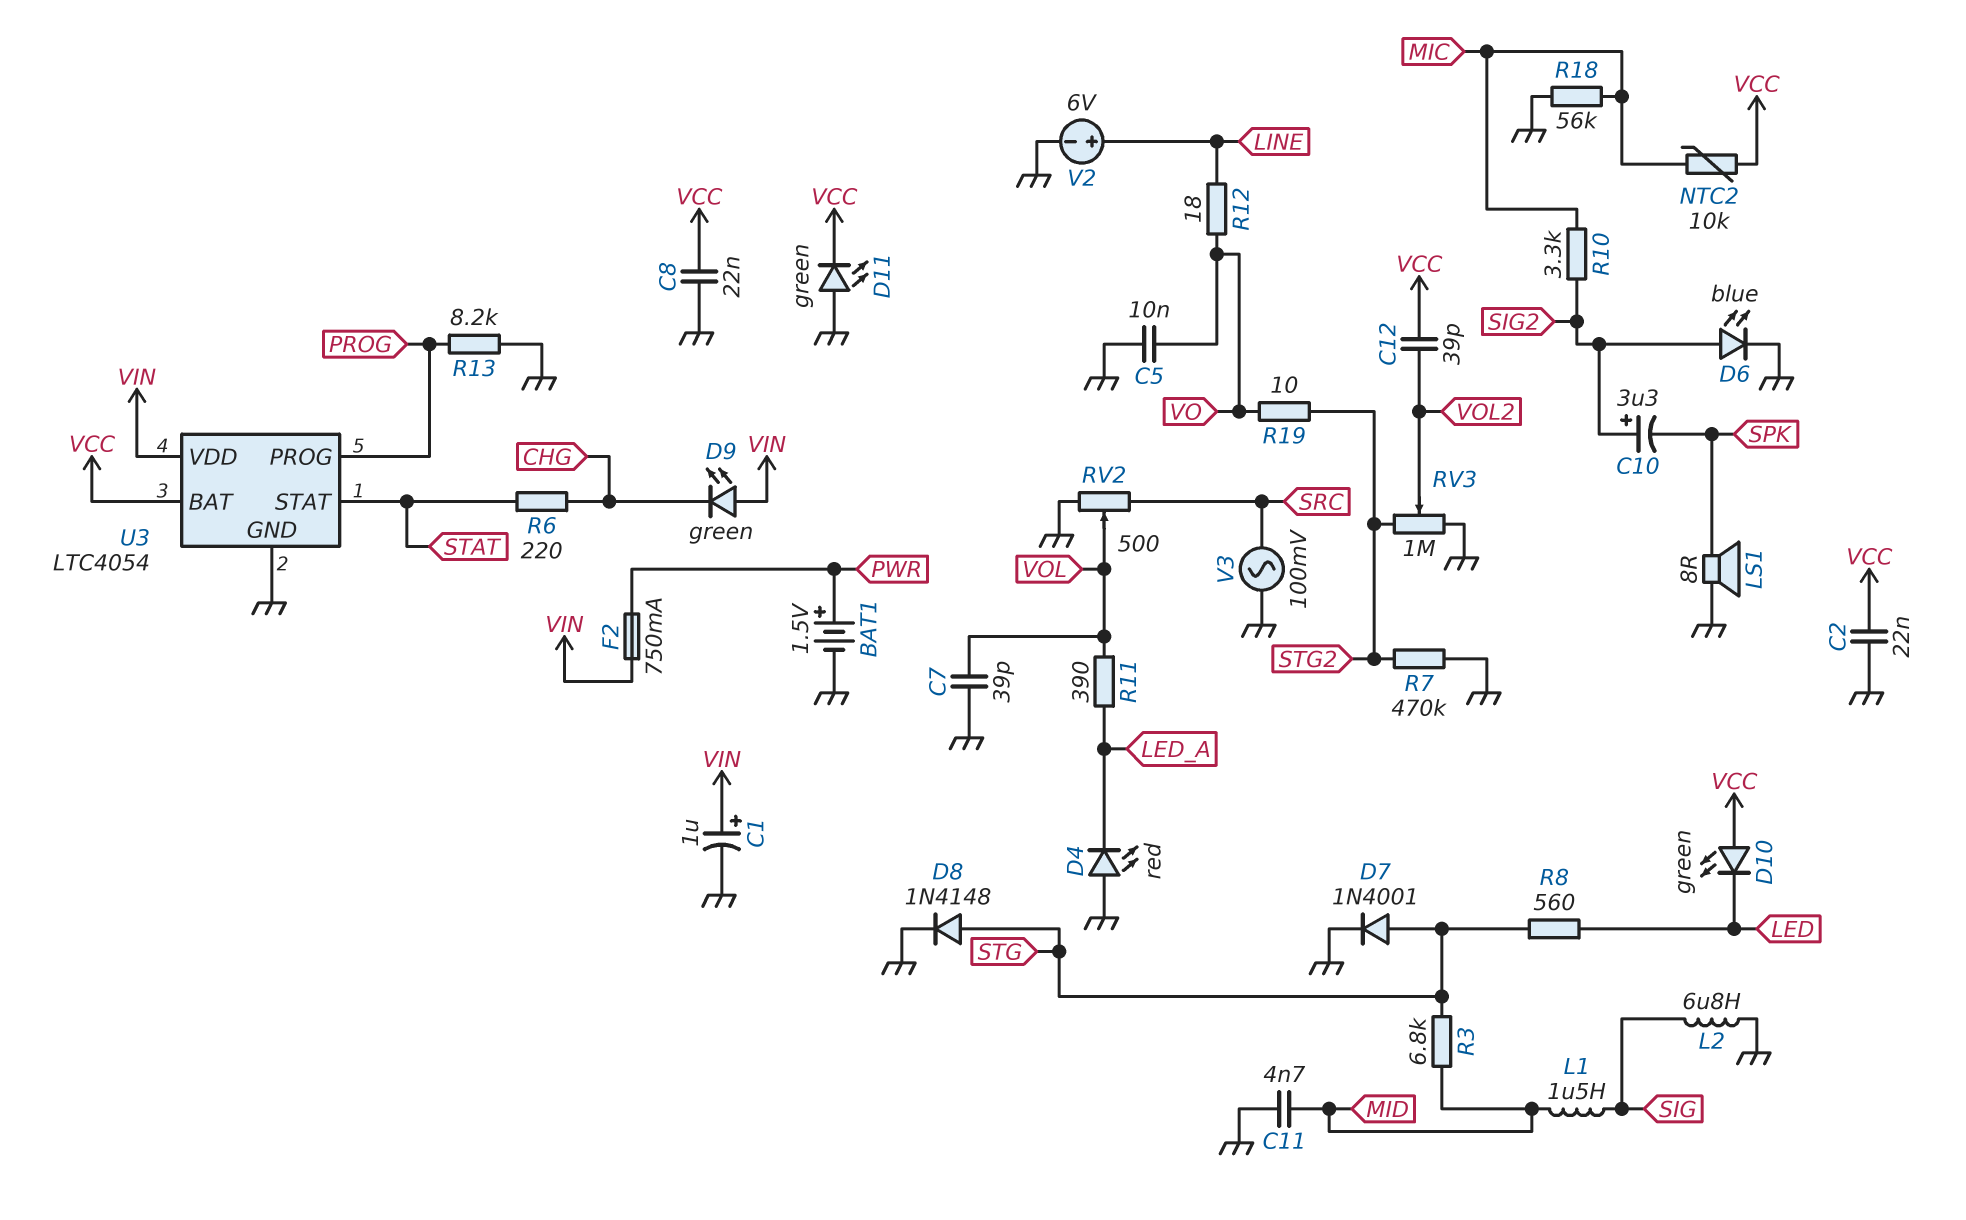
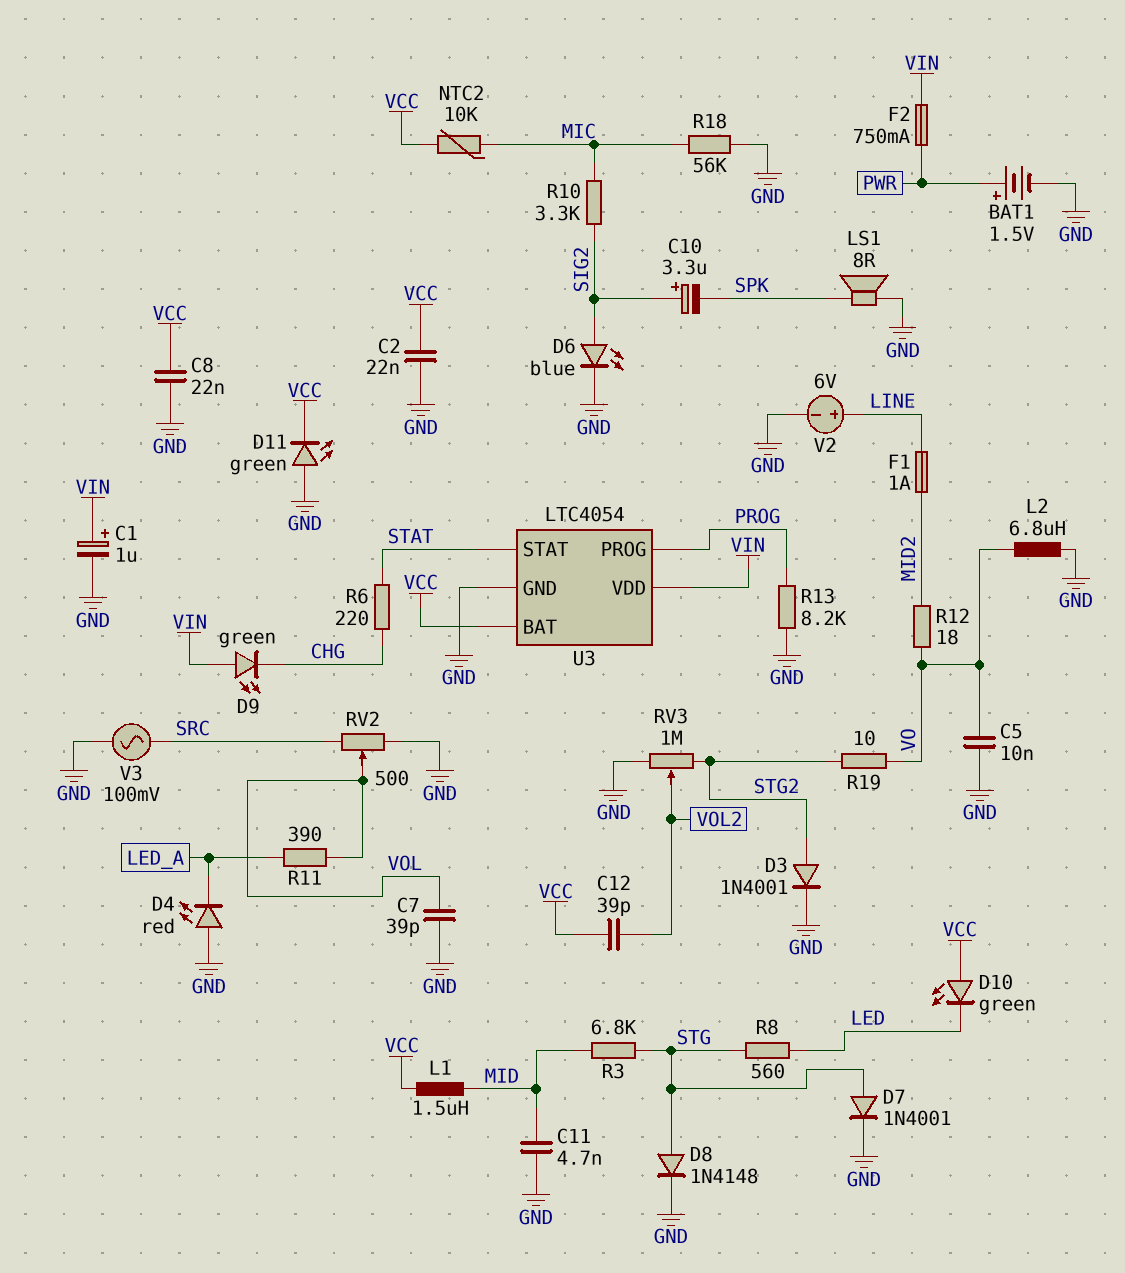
D3: none -> diode 1N4001 (A STG2, K GND)
F1: none -> 1A (LINE, MID2)
L1: 1.5uH (MID, SIG) -> 1.5uH (MID, VCC)
L2: 6.8uH (GND, SIG) -> 6.8uH (GND, VO)
R7: 470k (GND, STG2) -> none
R12: 18 (LINE, VO) -> 18 (MID2, VO)

